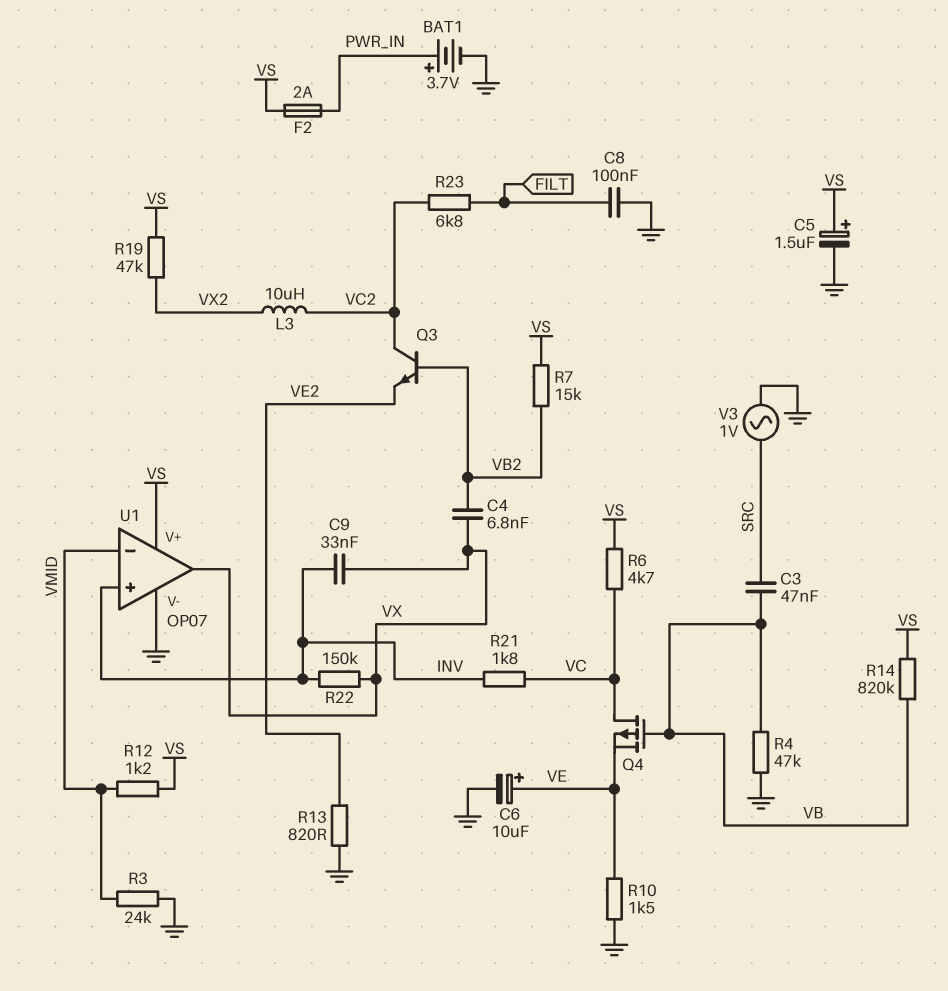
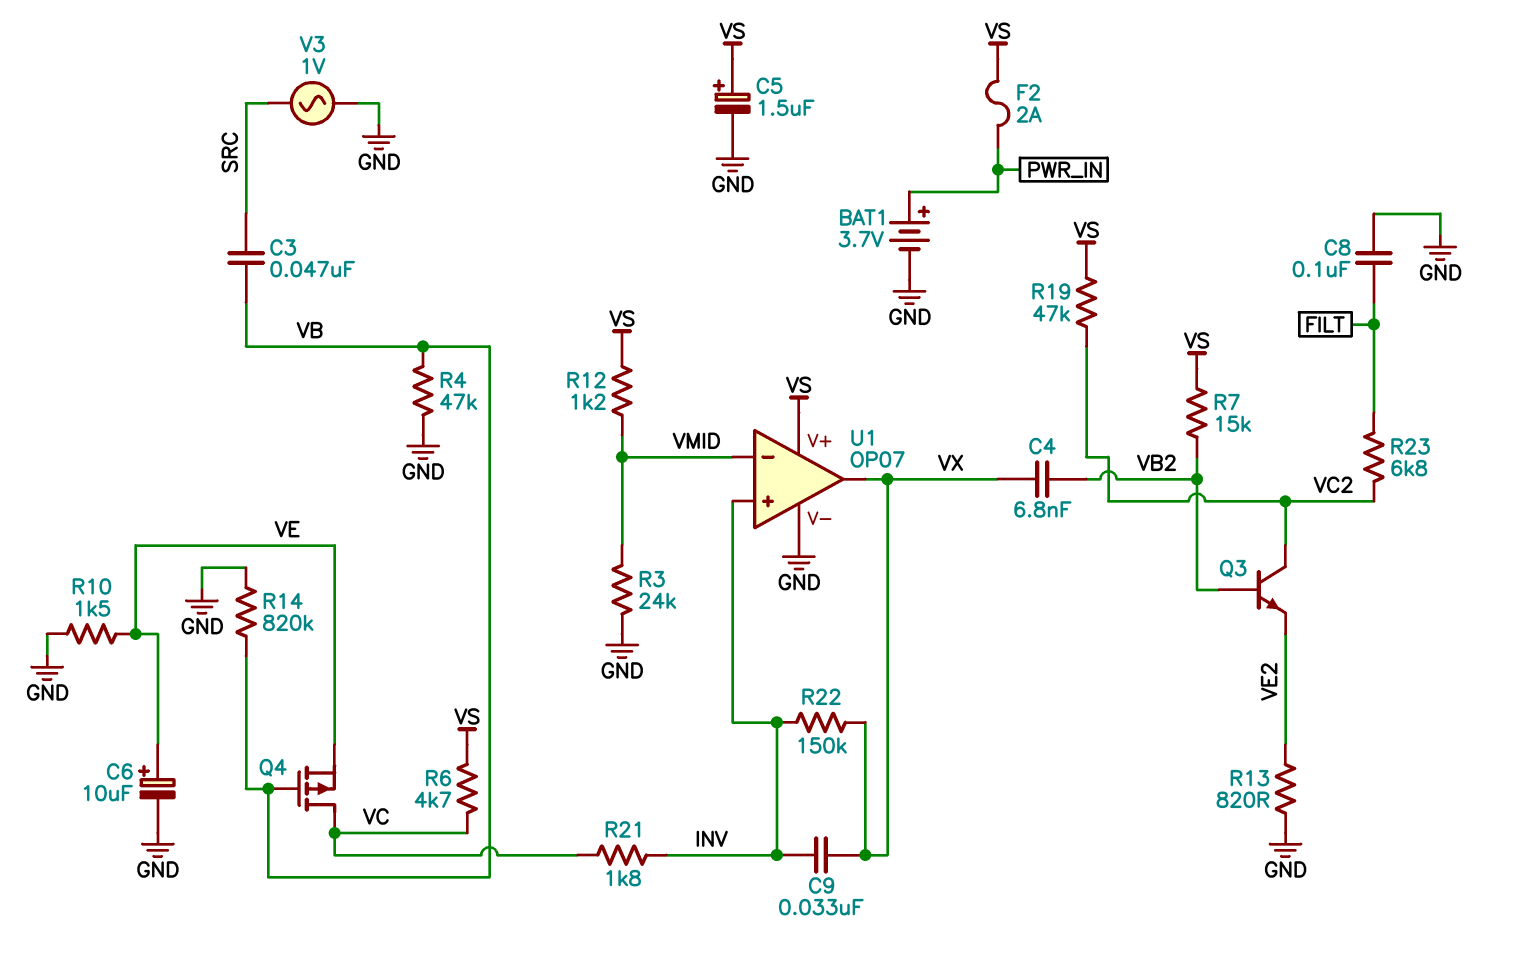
L3: 10uH (VC2, VX2) -> none
R14: 820k (VB, VS) -> 820k (GND, VB)
R19: 47k (VS, VX2) -> 47k (VC2, VS)

